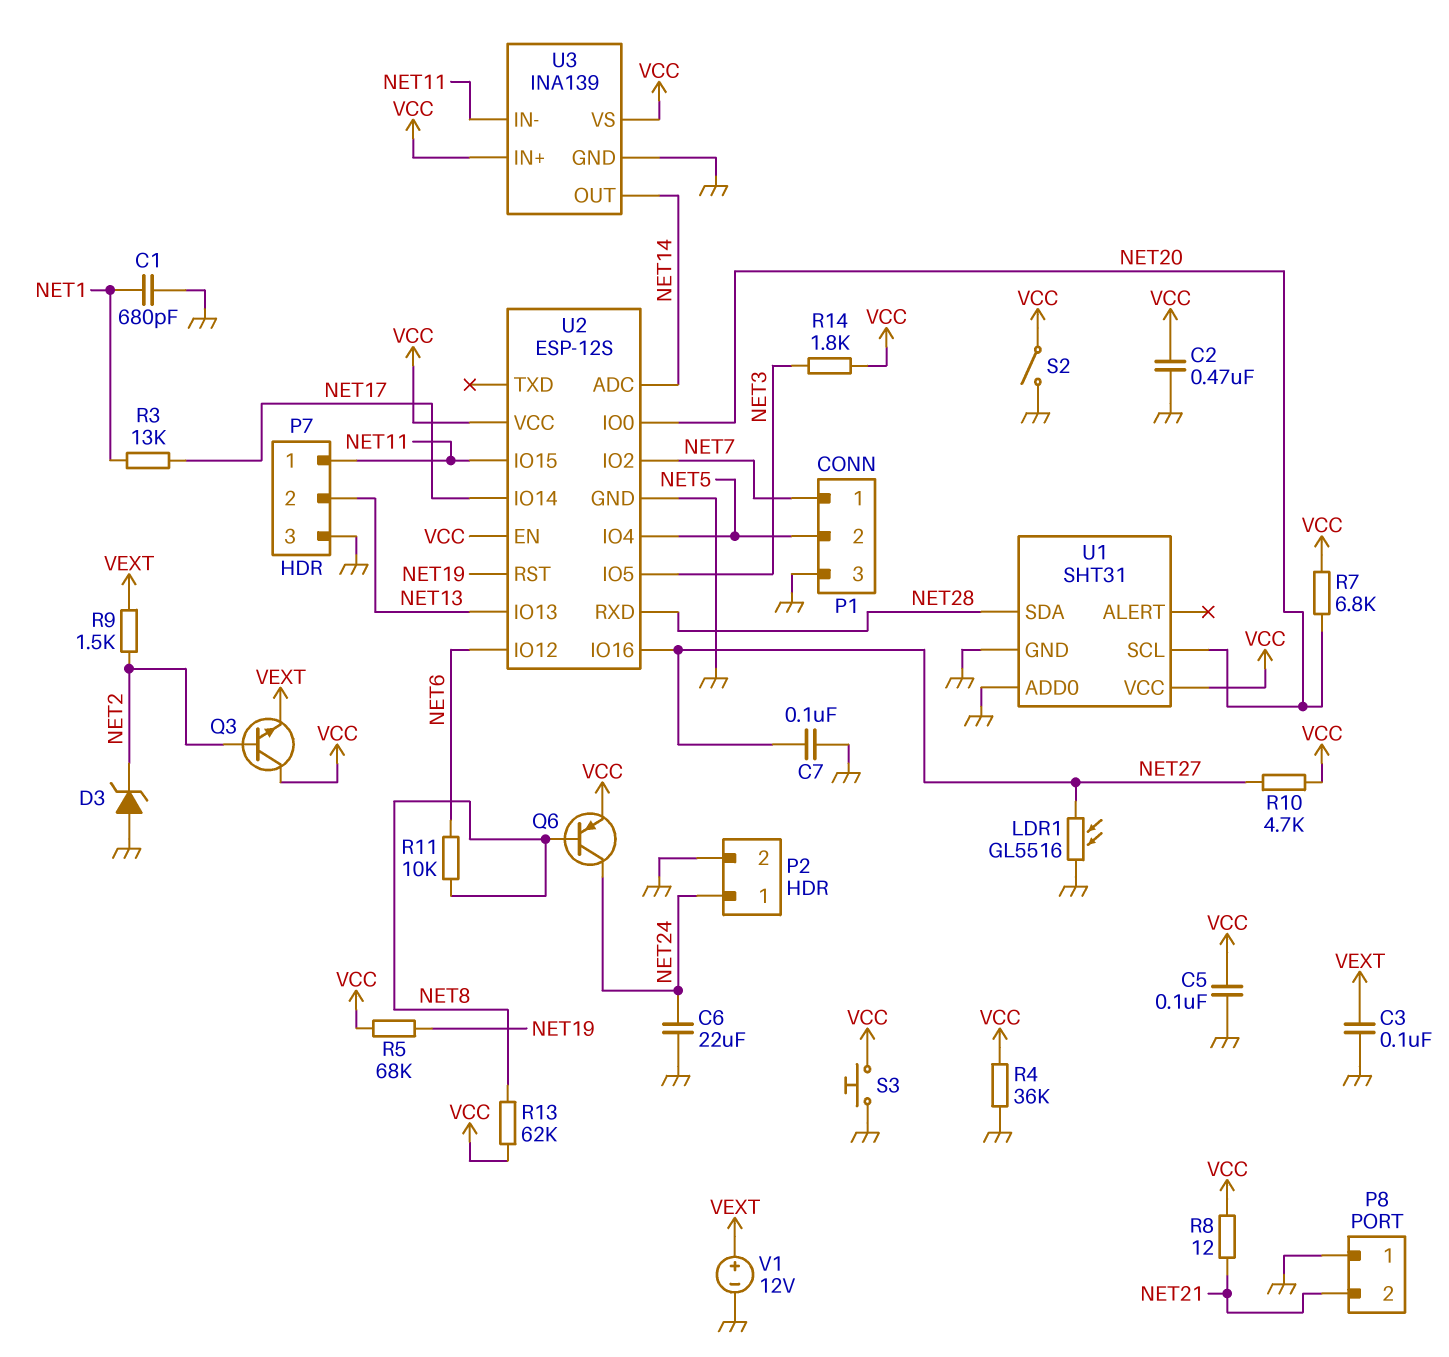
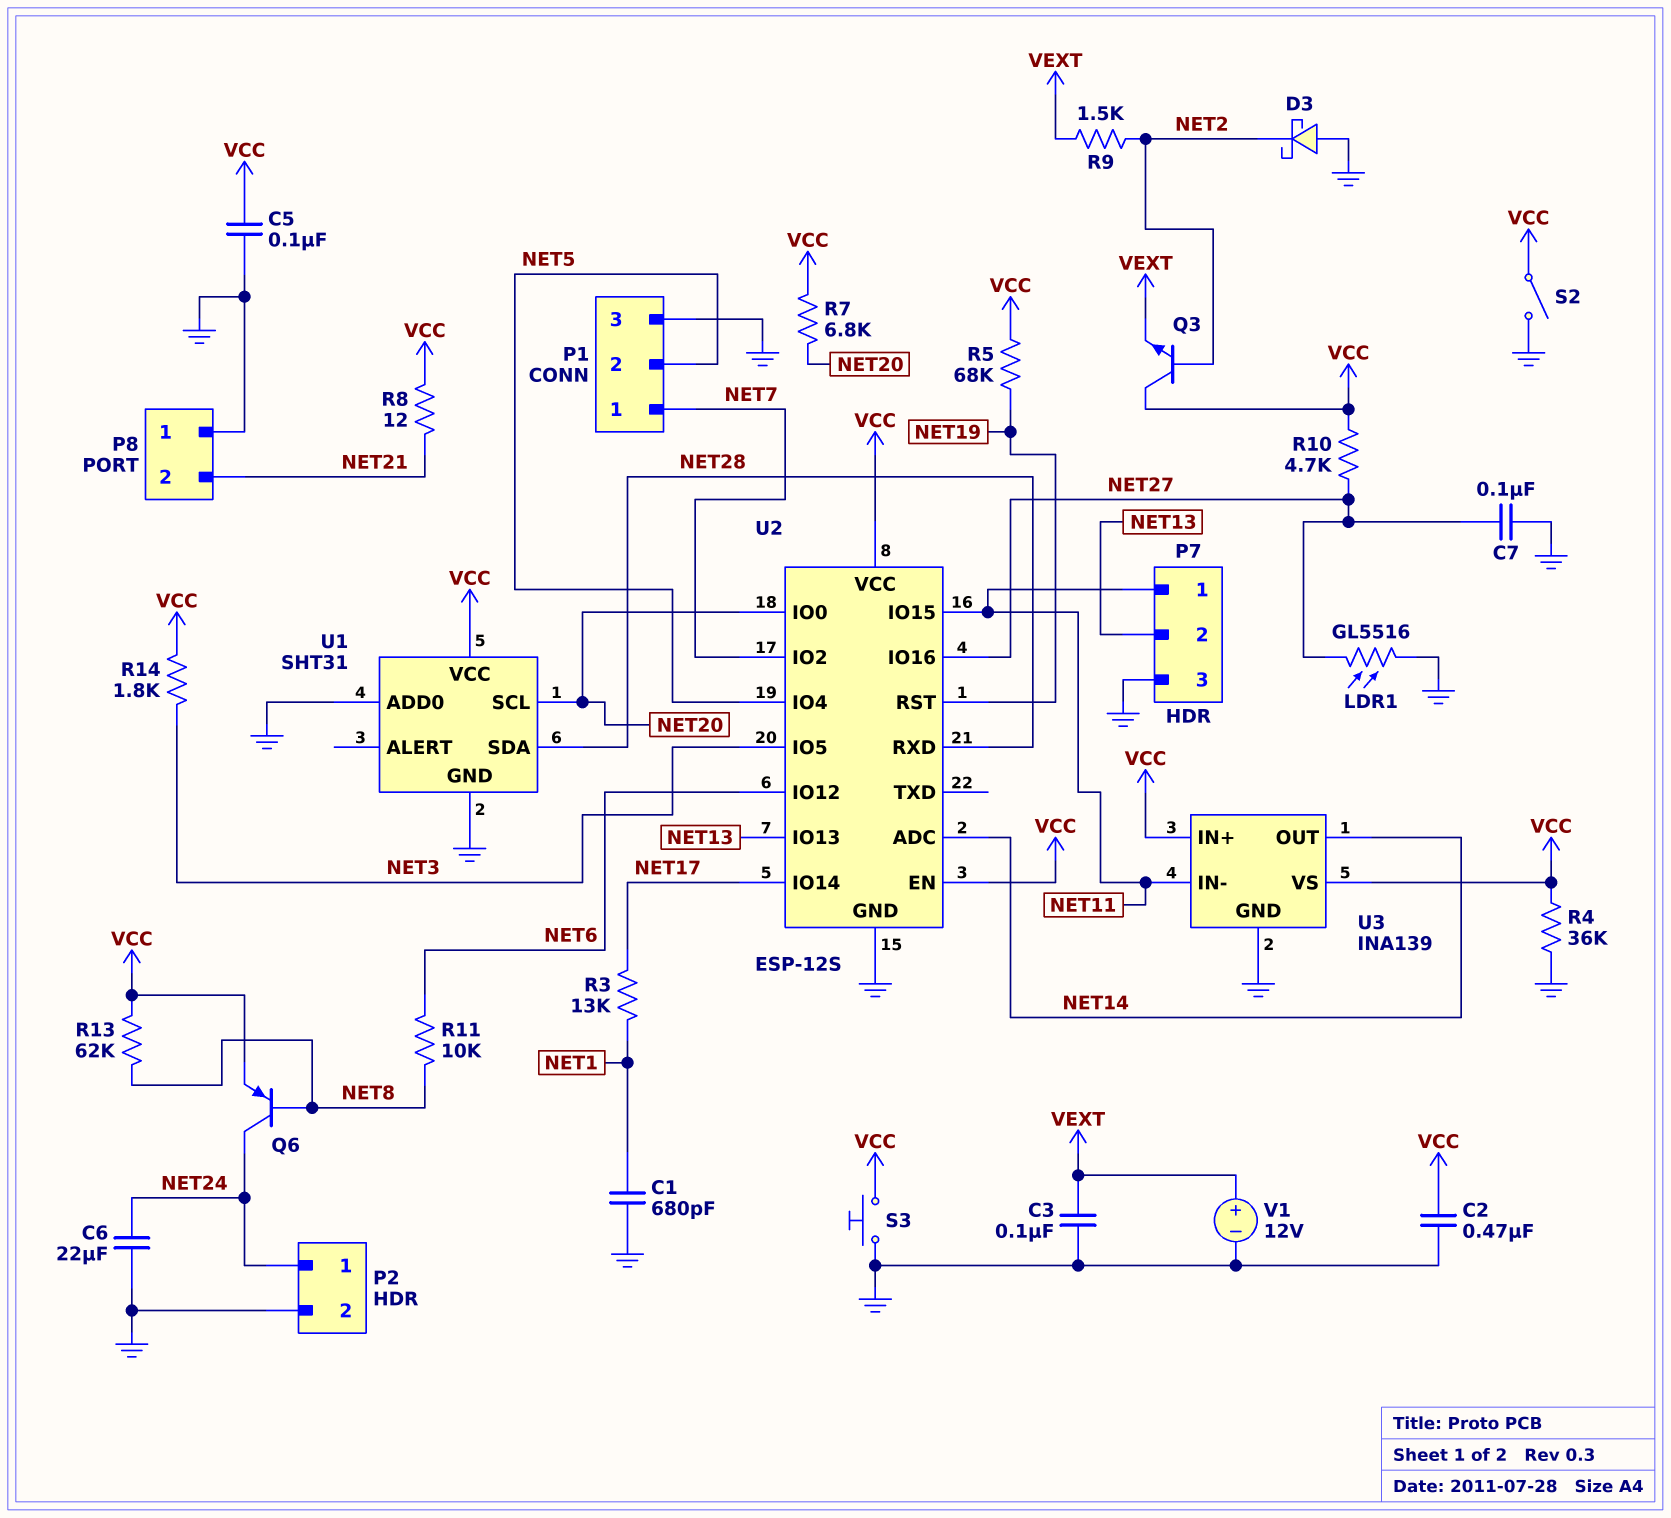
D3: zener (A GND, K NET2) -> schottky (A GND, K NET2)

